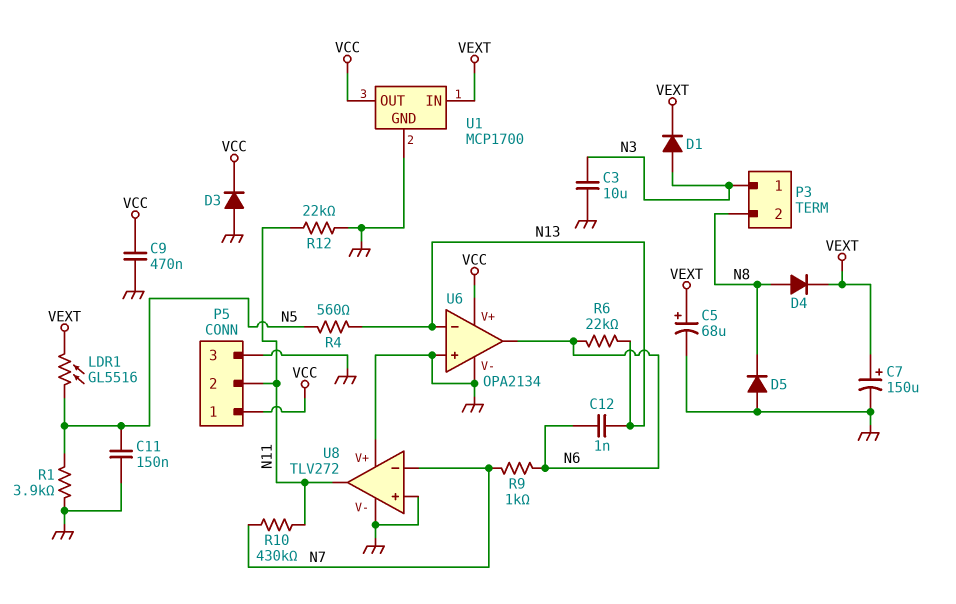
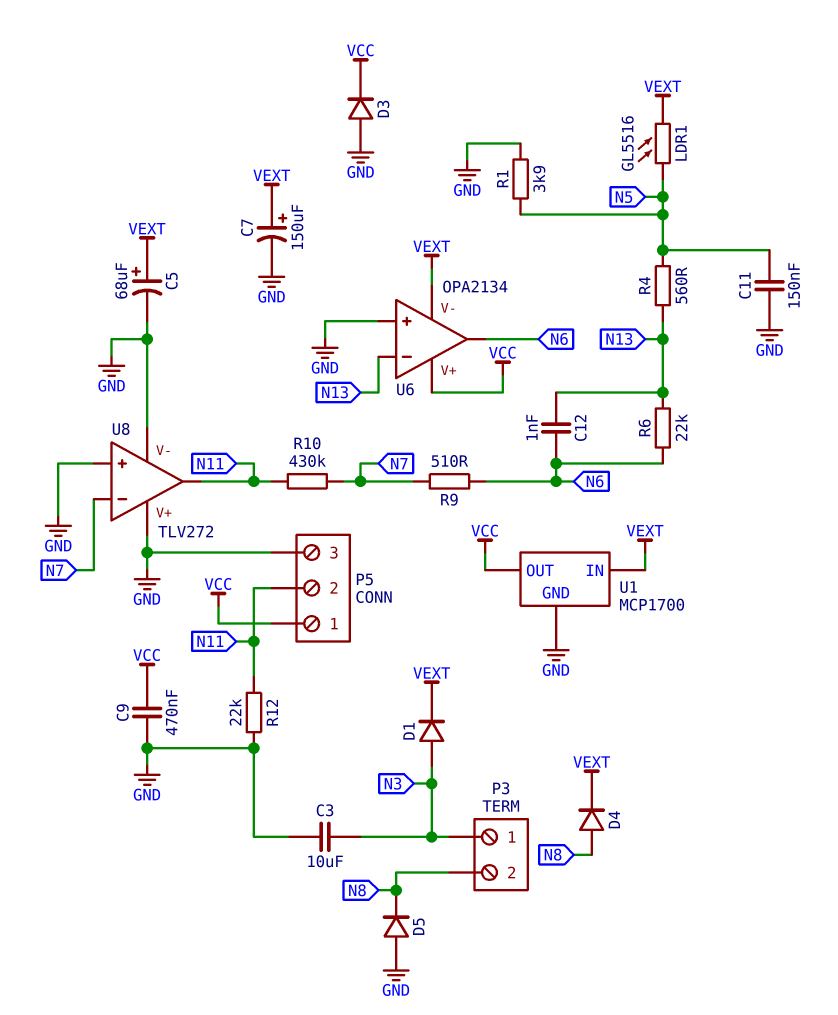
R9: 1k (N6, N7) -> 510 (N6, N7)
U6 pin V-: GND -> VEXT

